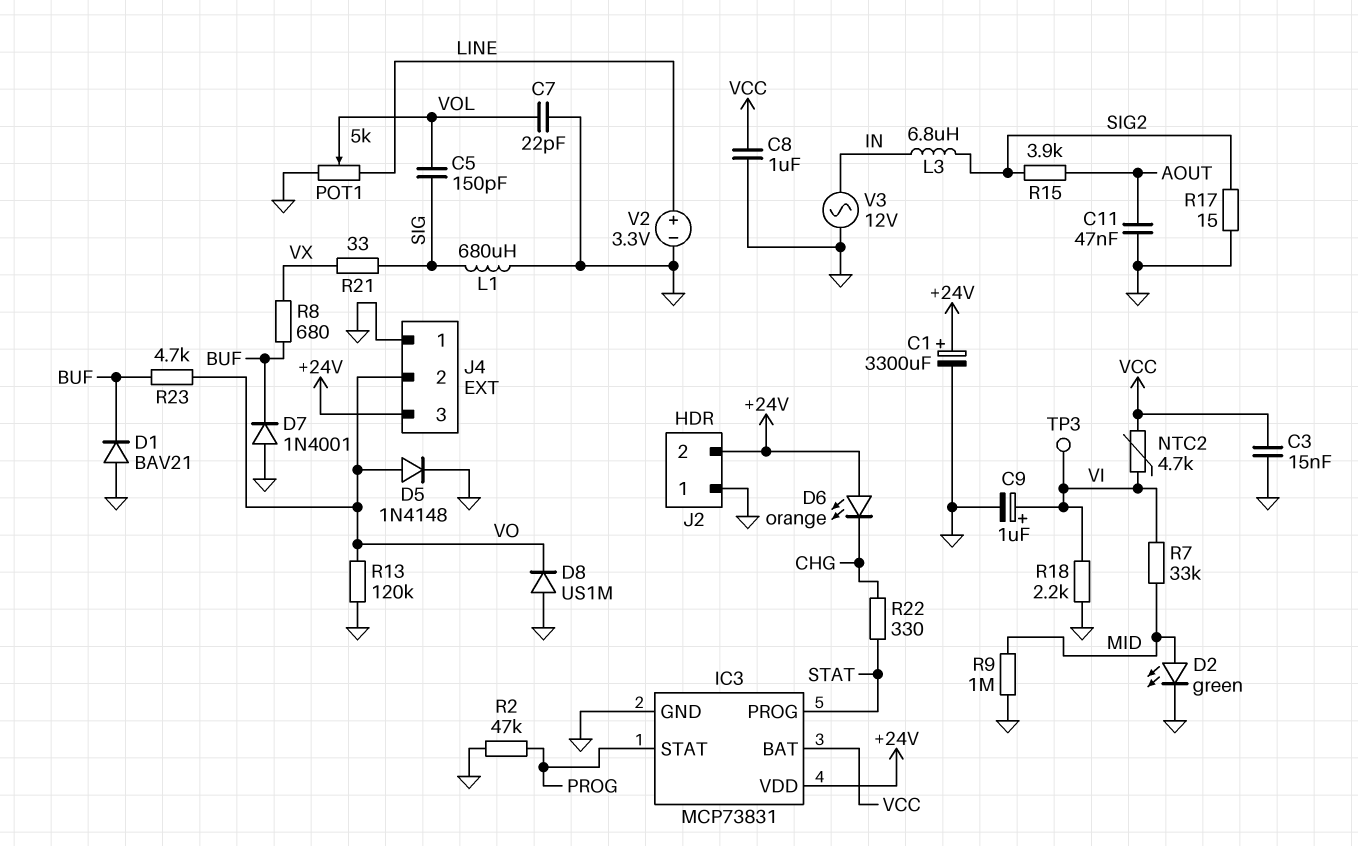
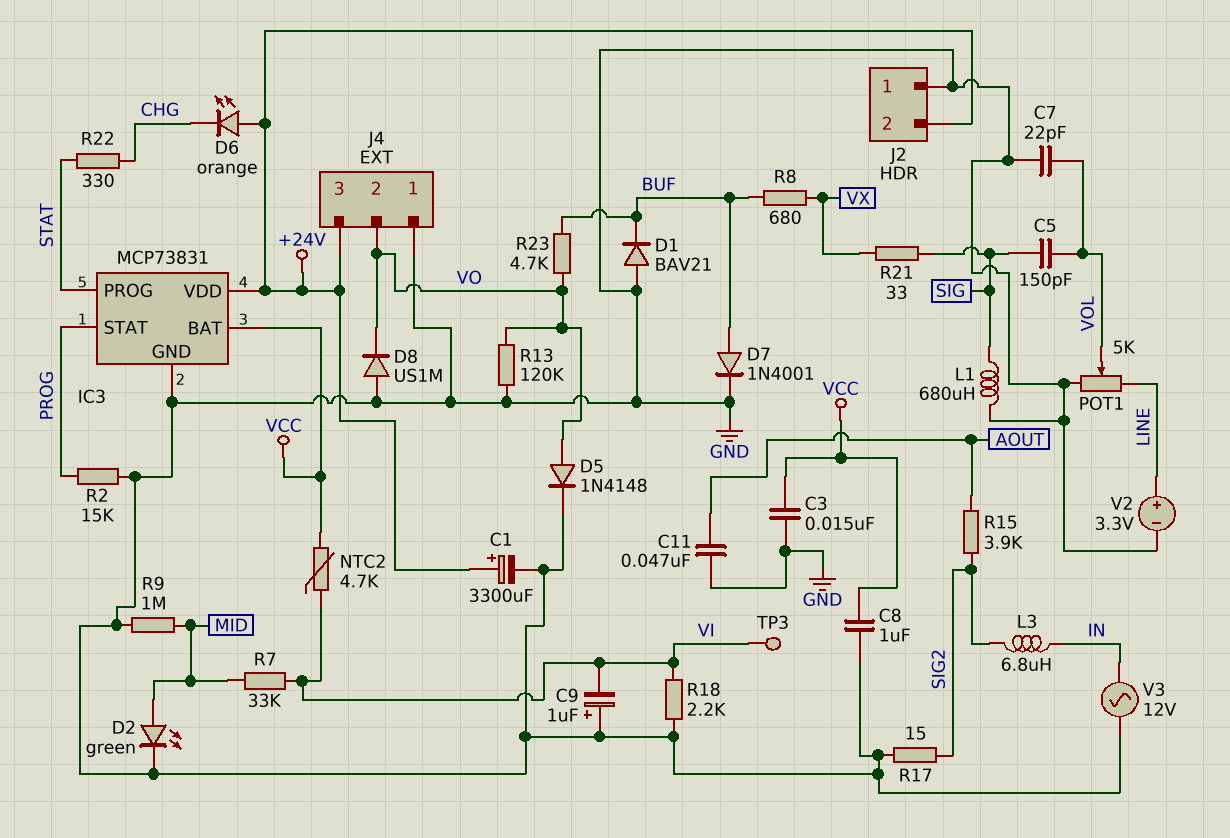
C9: 1uF (plus VI, minus GND) -> 1uF (plus GND, minus VI)
D7: diode 1N4001 (A GND, K BUF) -> diode 1N4001 (A BUF, K GND)
R2: 47k (GND, PROG) -> 15k (GND, PROG)

